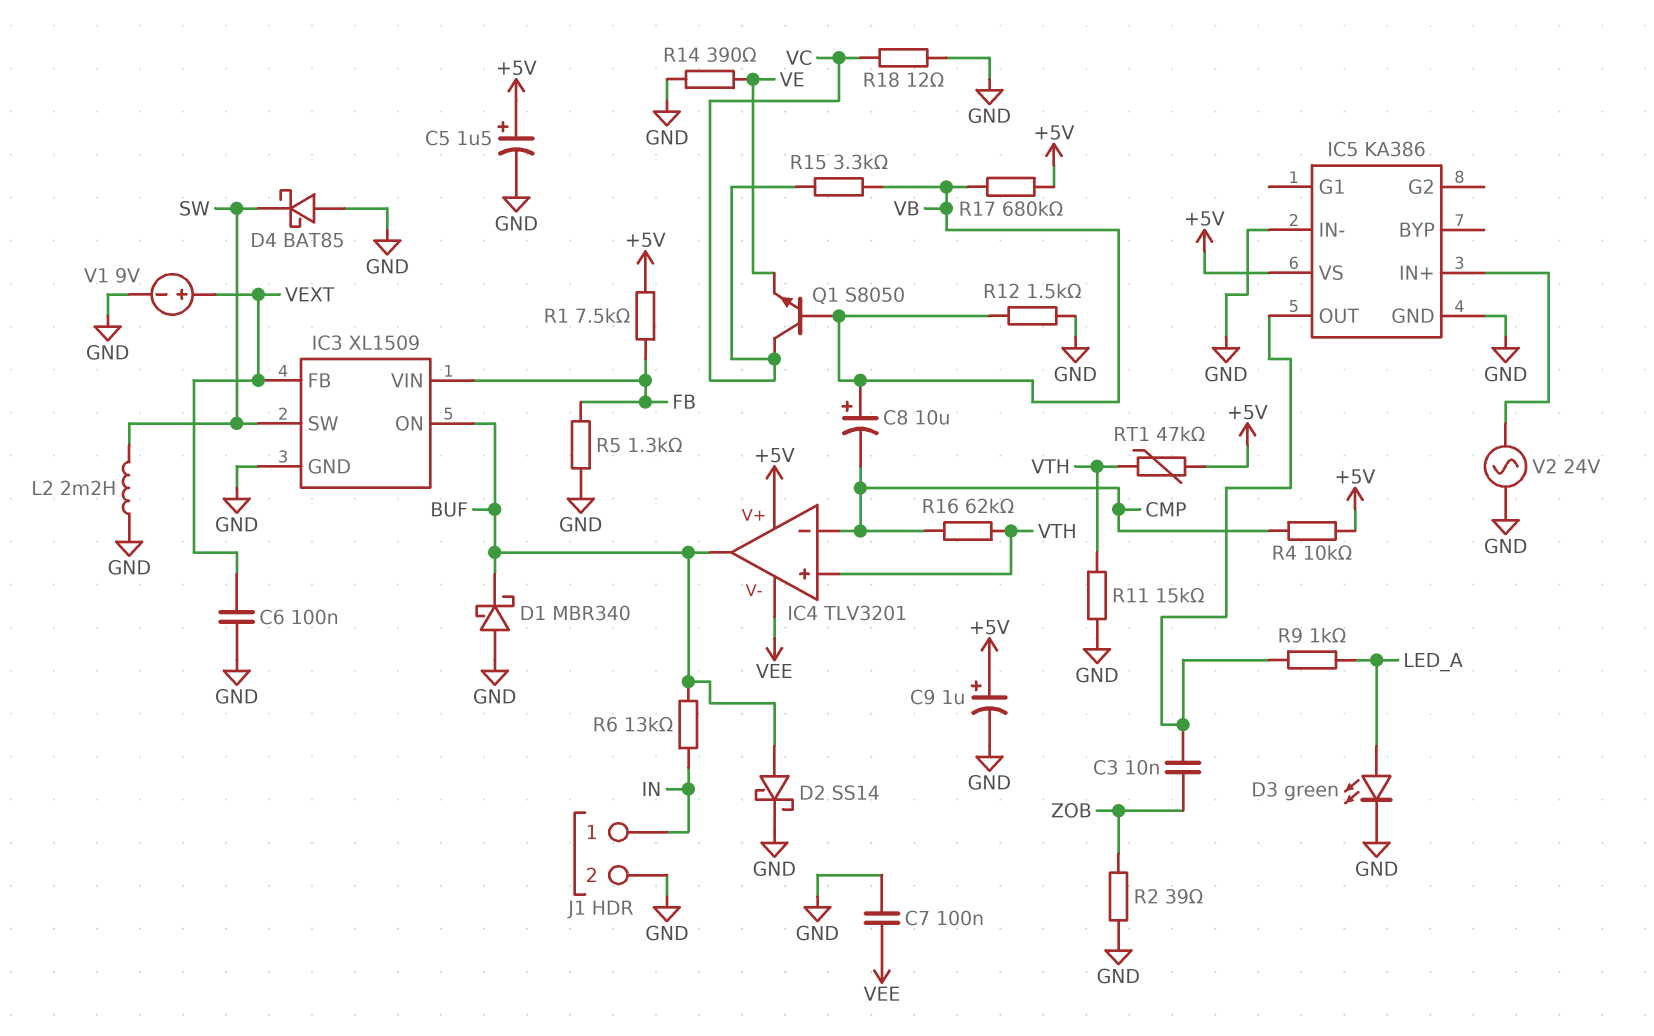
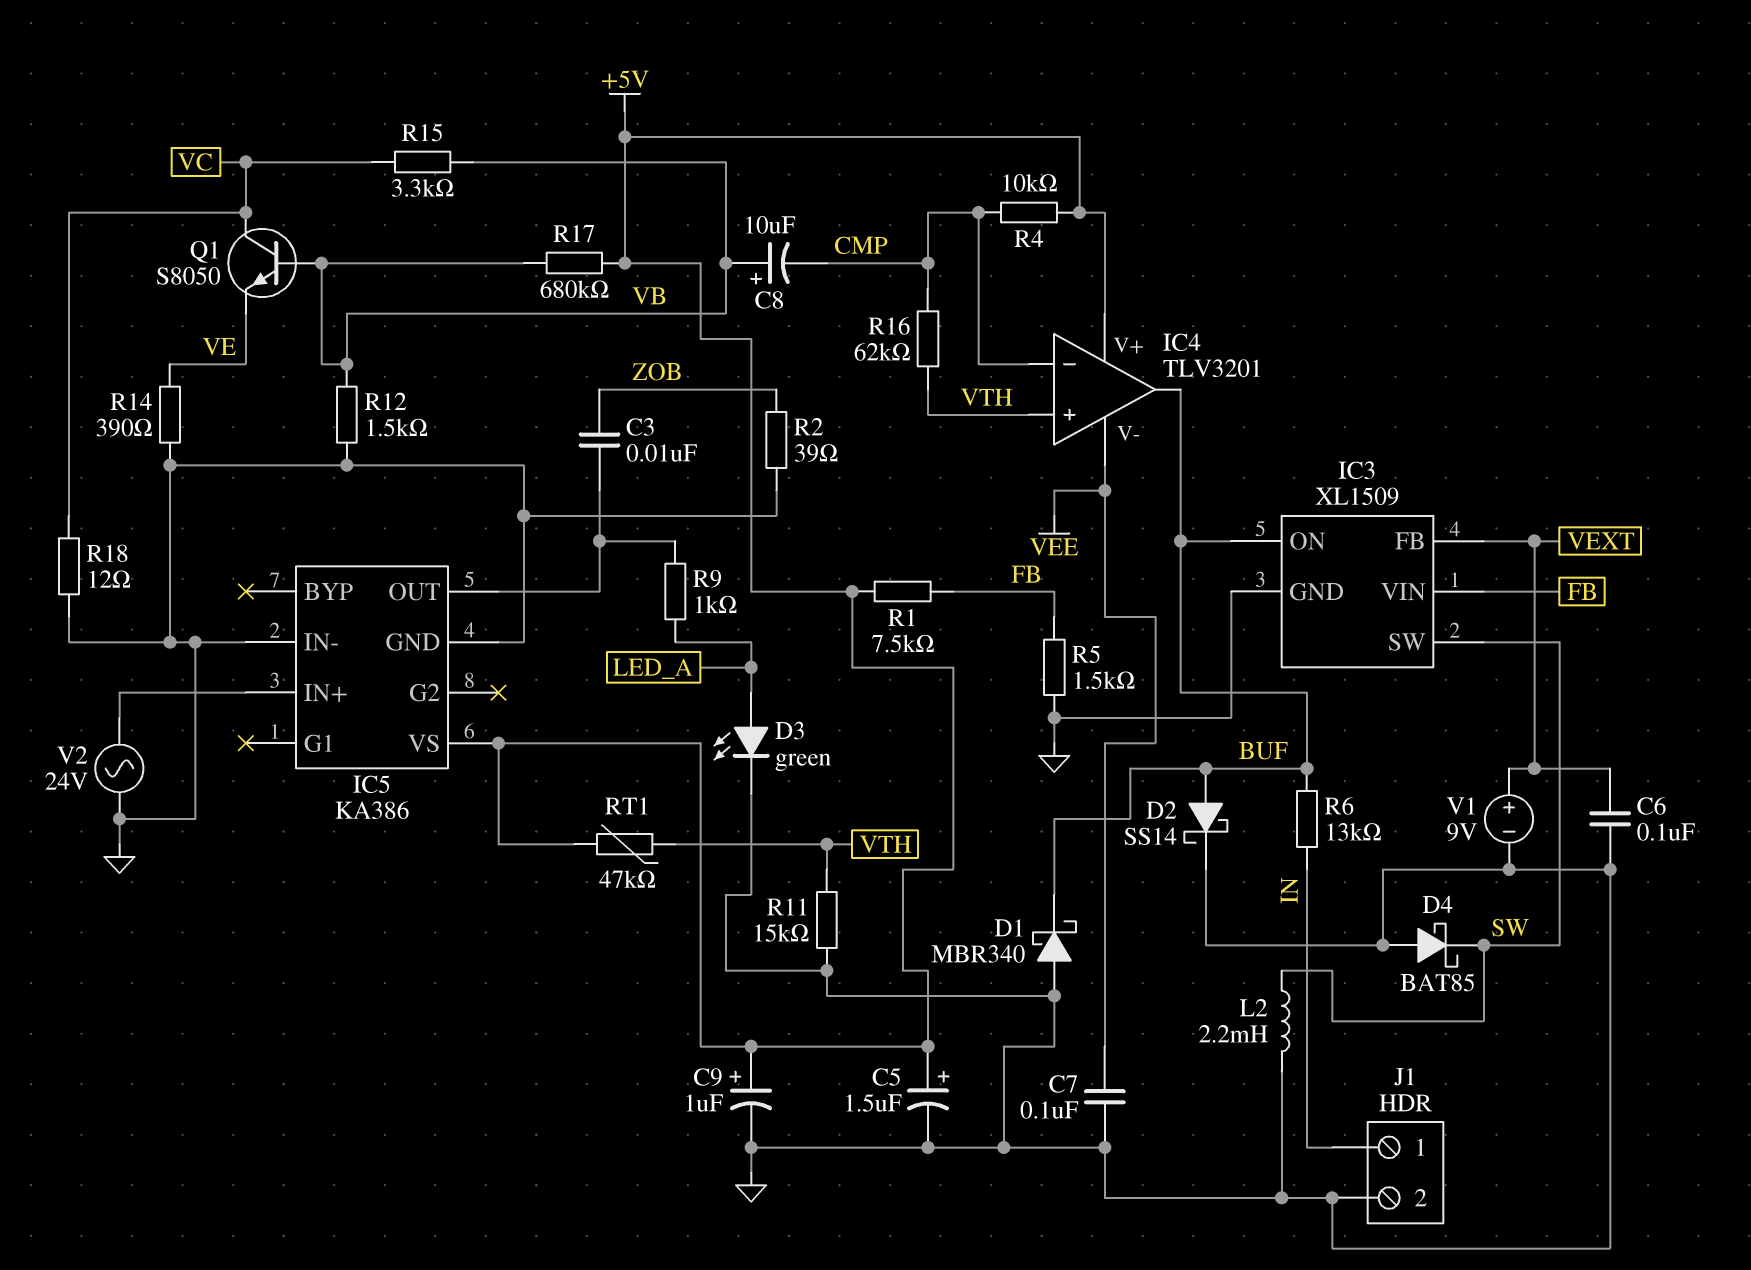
R5: 1.3k (FB, GND) -> 1.5k (FB, GND)

